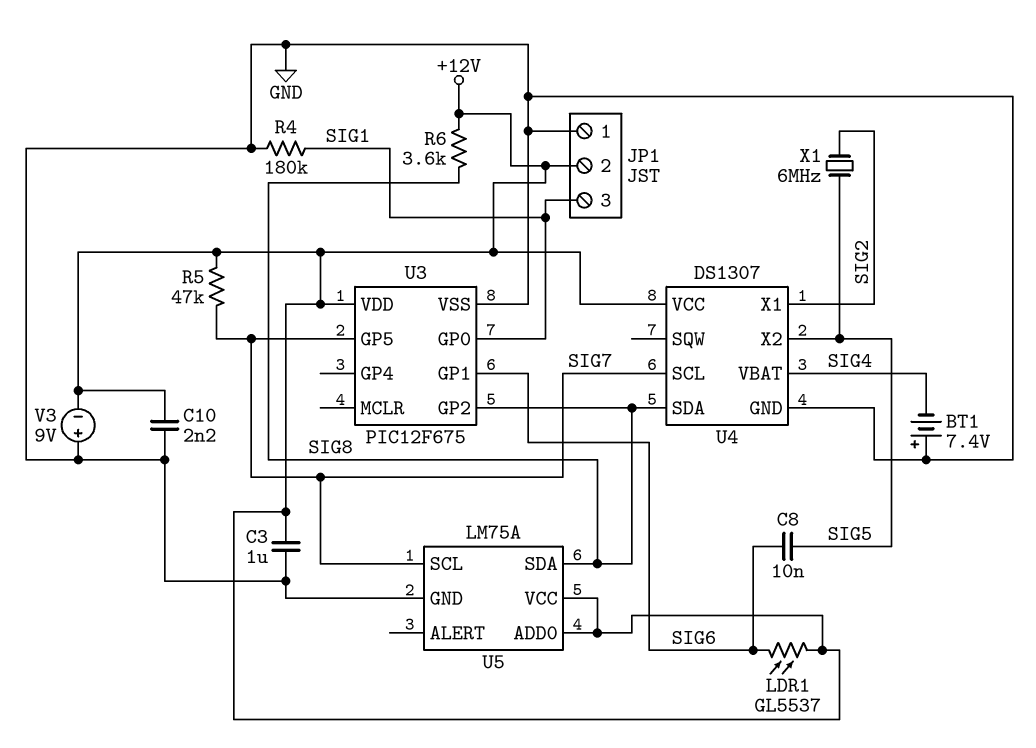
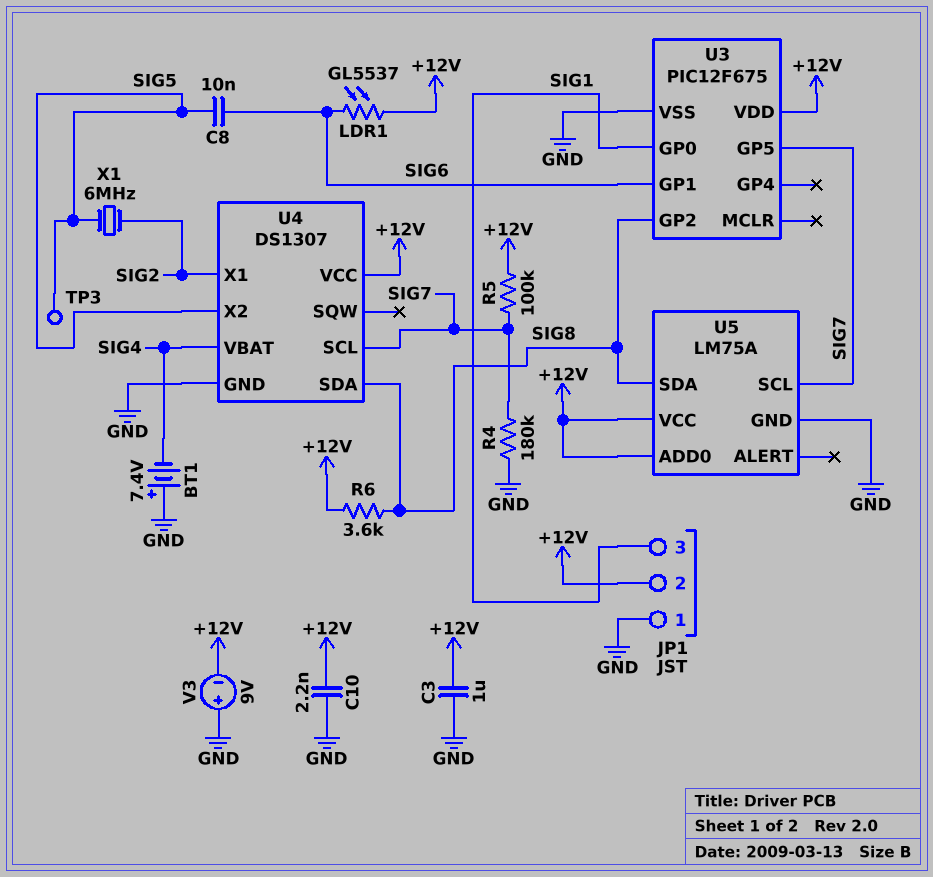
R4: 180k (GND, SIG1) -> 180k (GND, SIG7)
R5: 47k (+12V, SIG7) -> 100k (+12V, SIG7)
TP3: none -> test point (SIG5)

